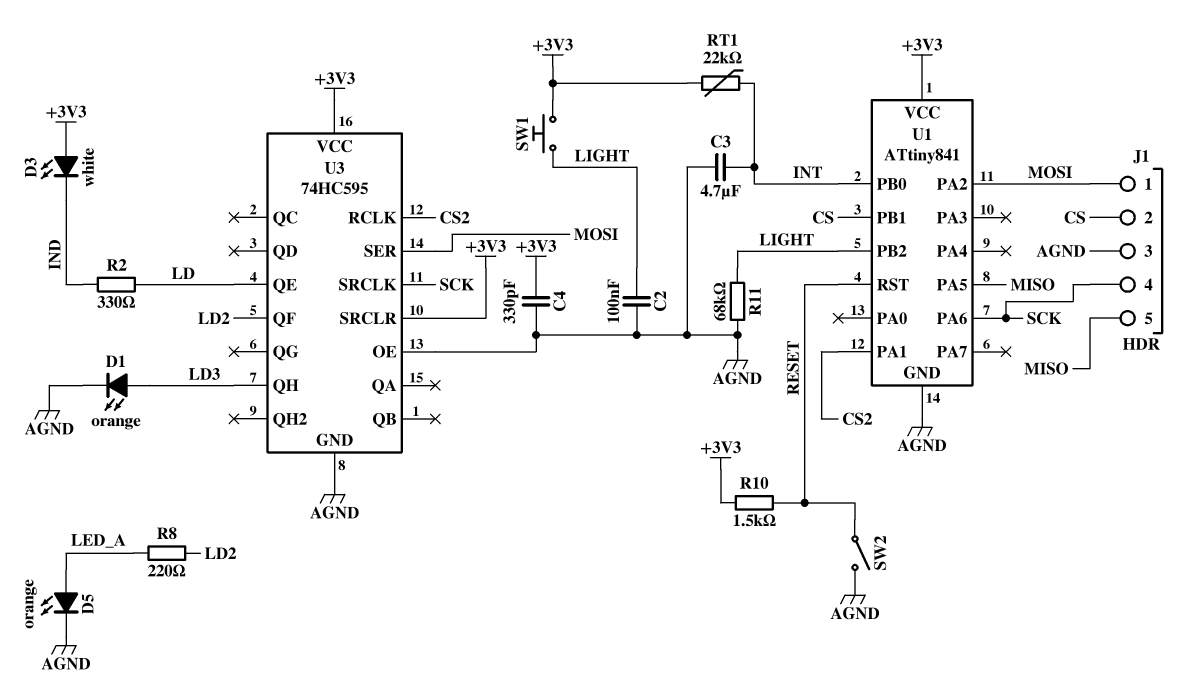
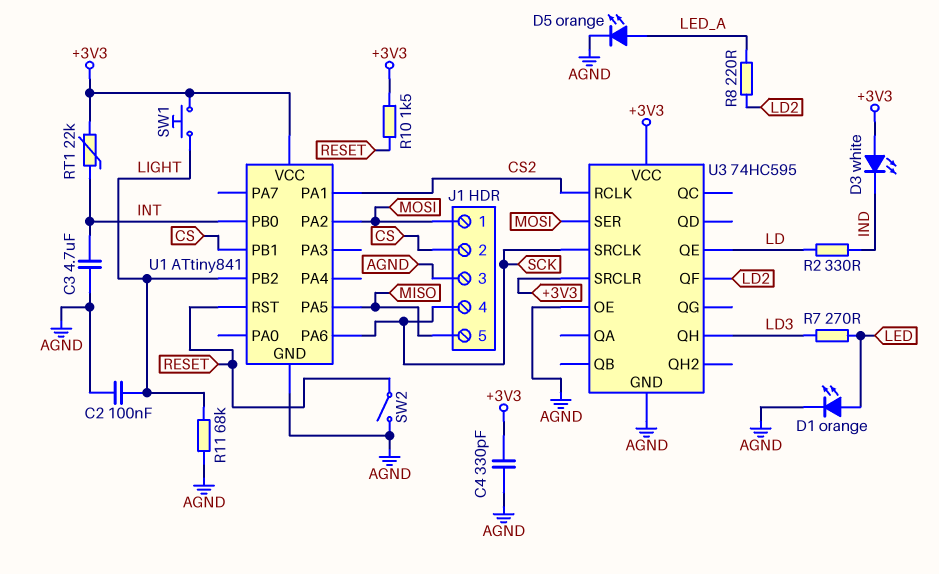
D1: LED orange (A LD3, K AGND) -> LED orange (A LED, K AGND)
R7: none -> 270 (LD3, LED)

